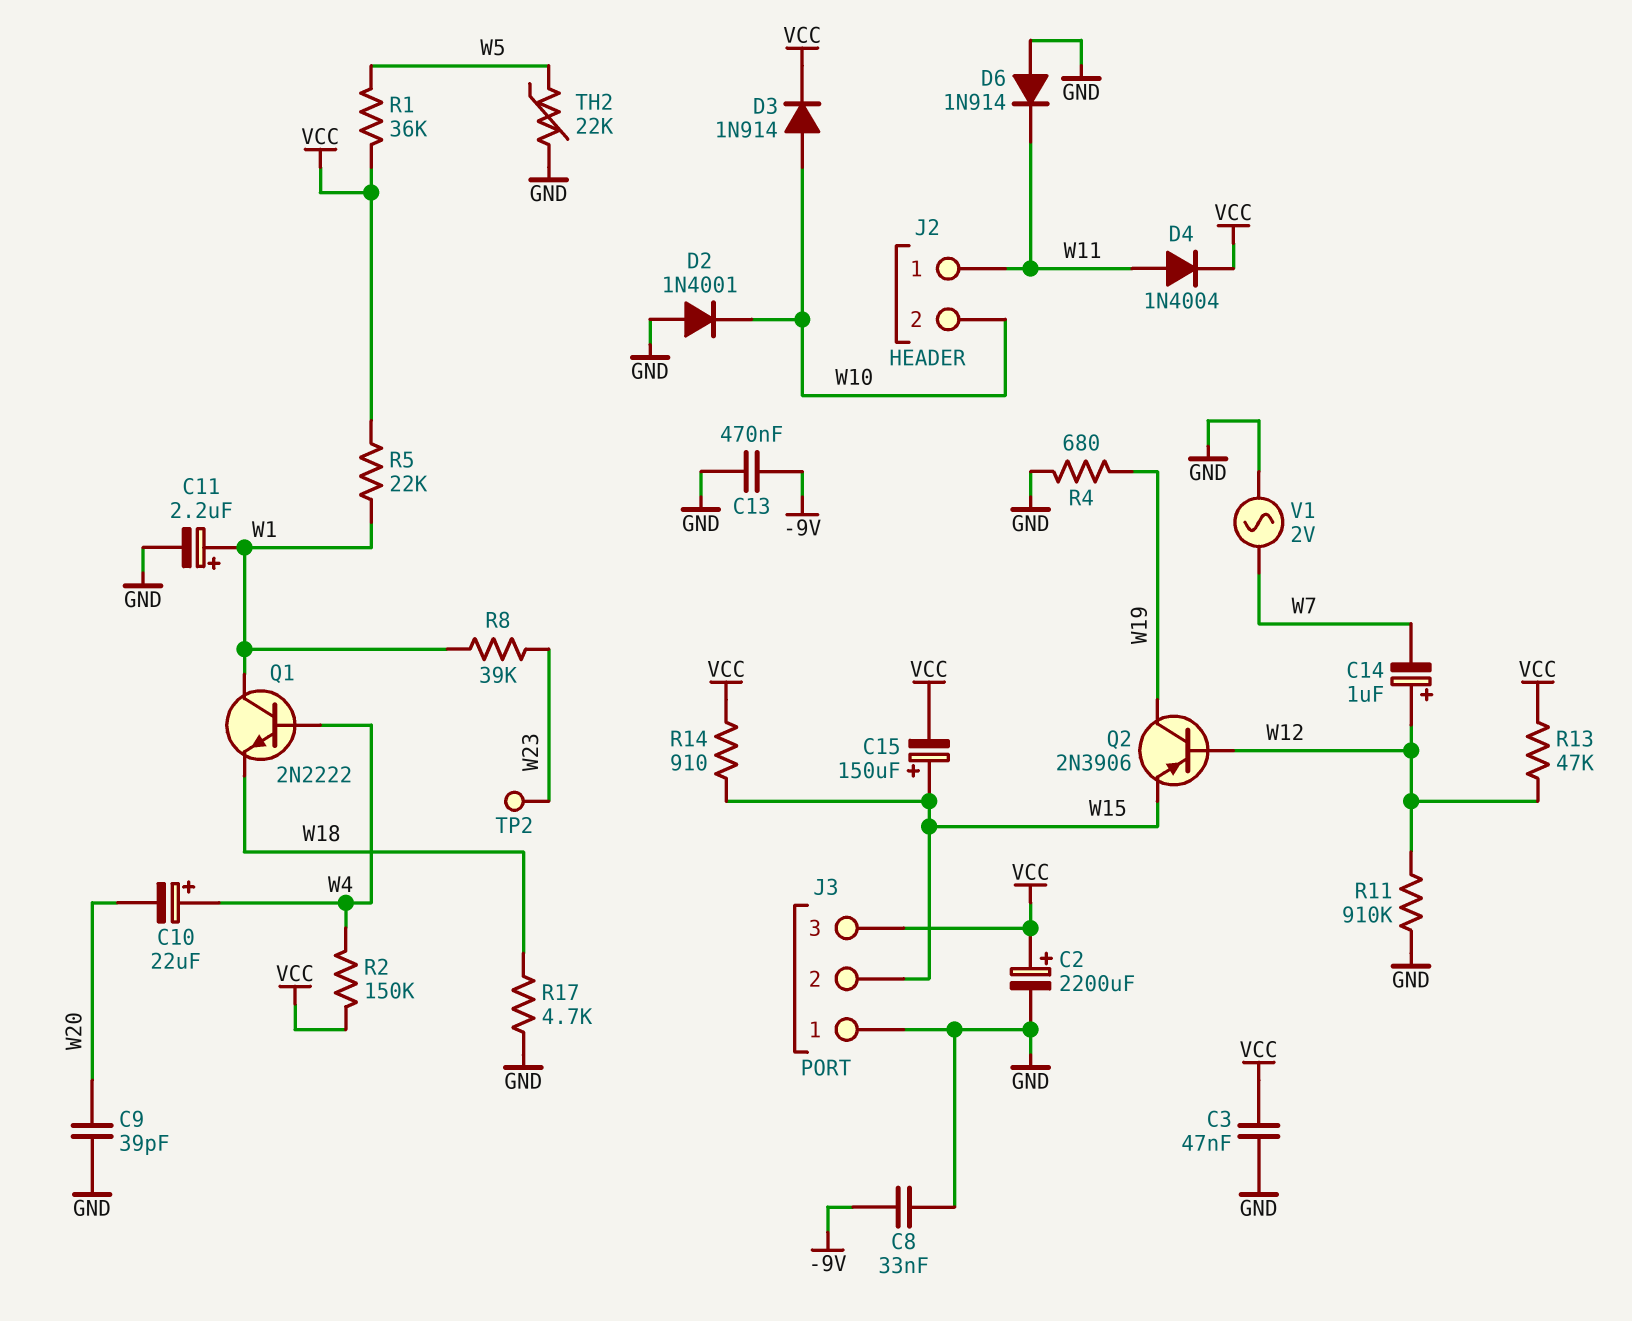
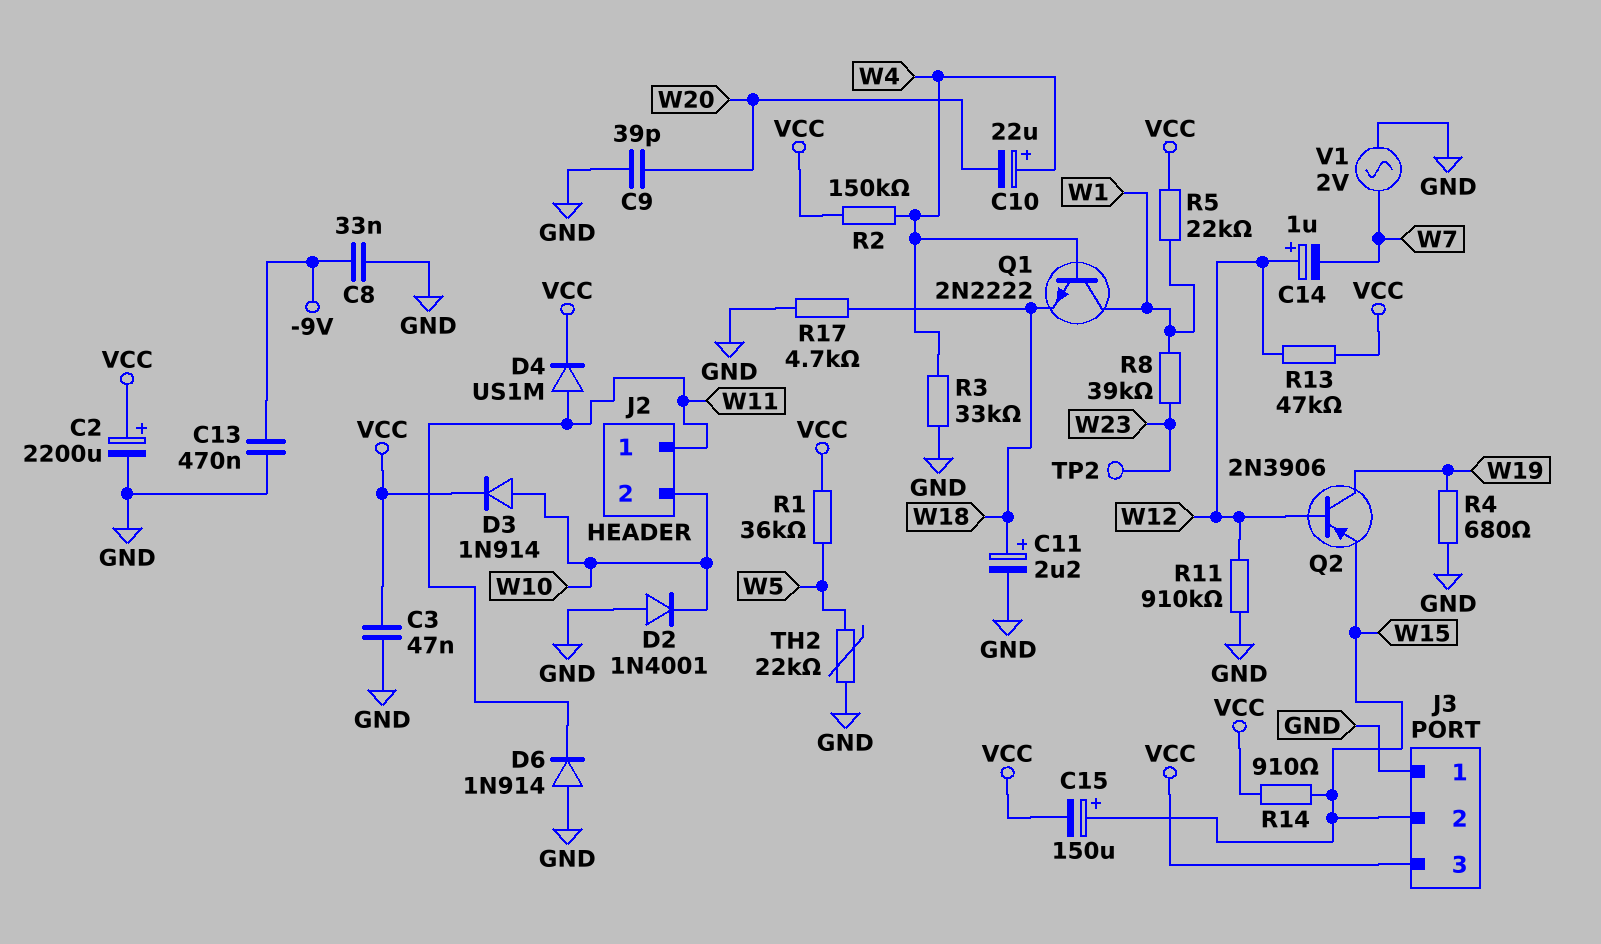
C11: 2.2uF (plus W1, minus GND) -> 2.2uF (plus W18, minus GND)
D4: diode 1N4004 (A W11, K VCC) -> diode US1M (A W11, K VCC)
R3: none -> 33k (GND, W4)

